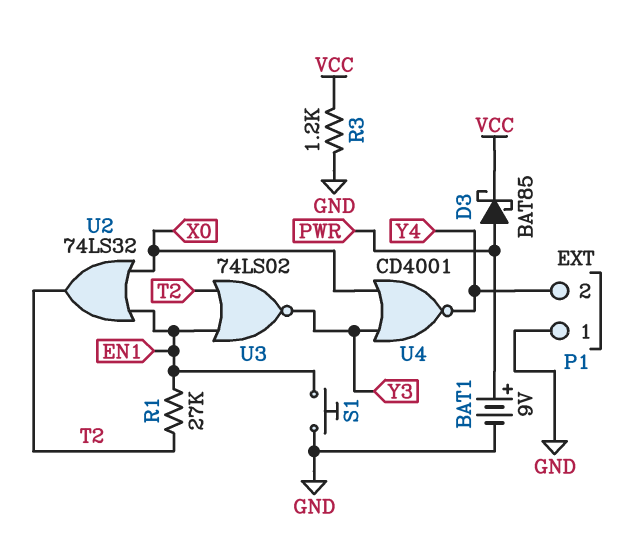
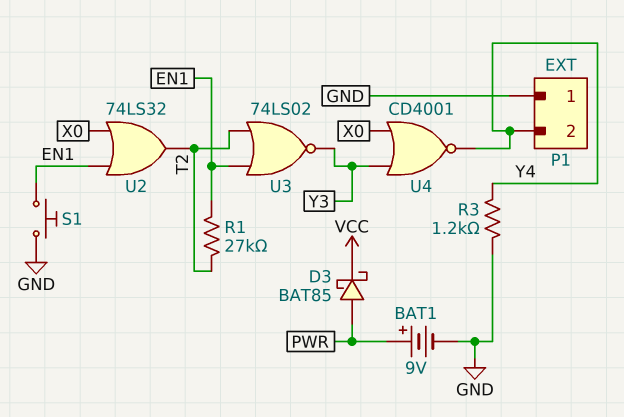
R3: 1.2k (GND, VCC) -> 1.2k (GND, Y4)

